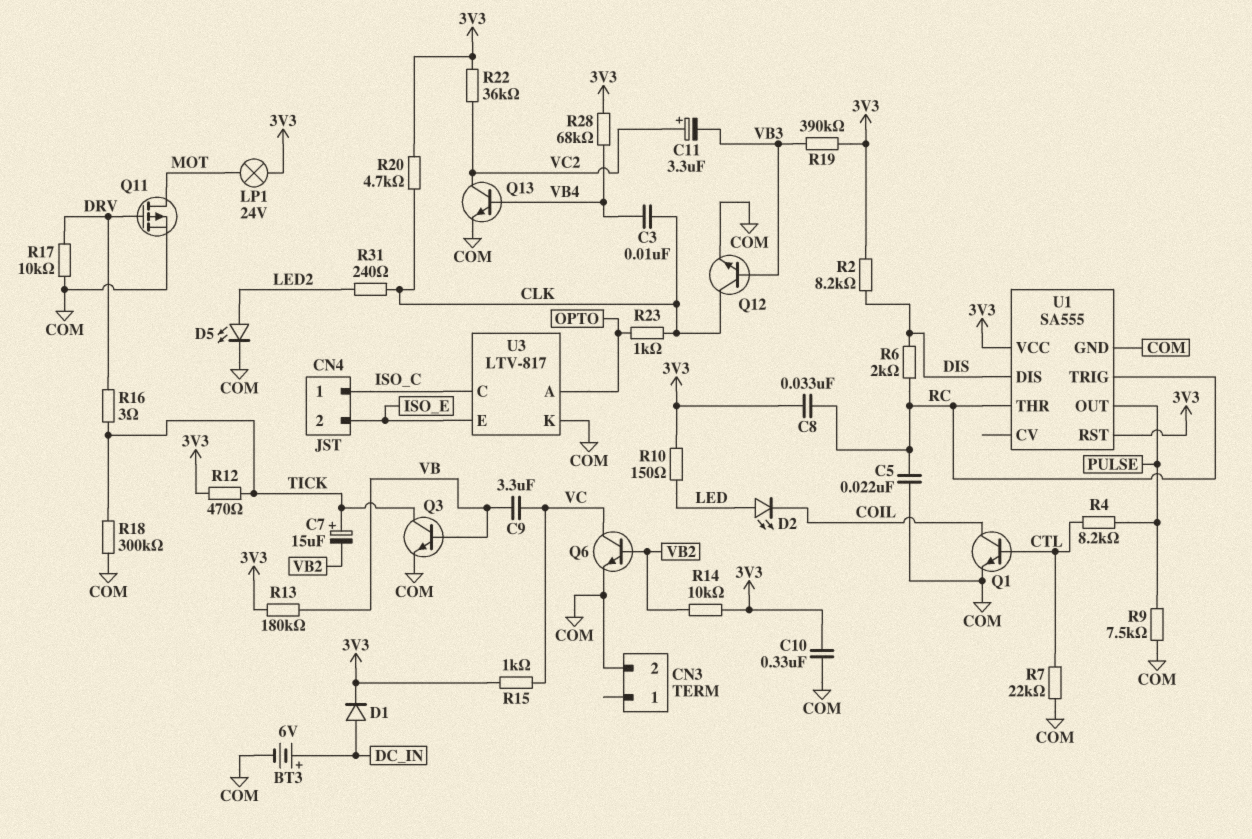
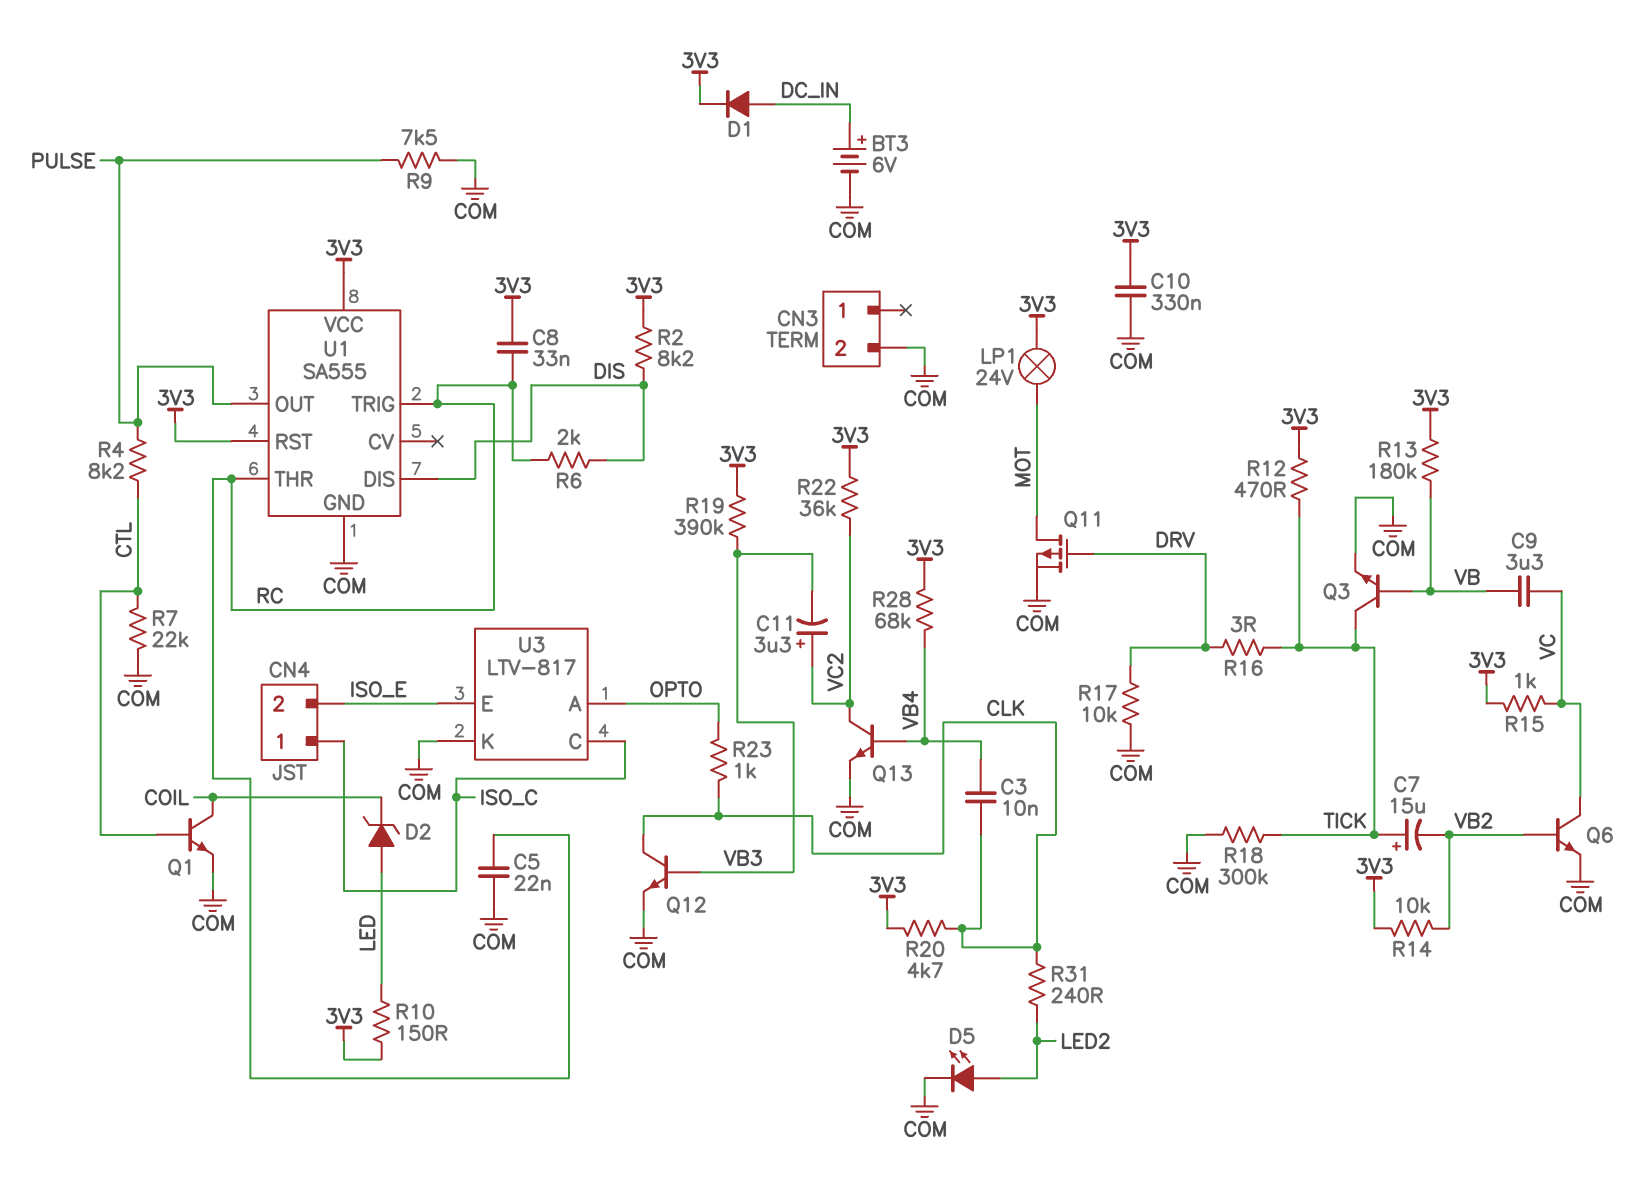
D2: LED (A LED, K COIL) -> zener (A LED, K COIL)

